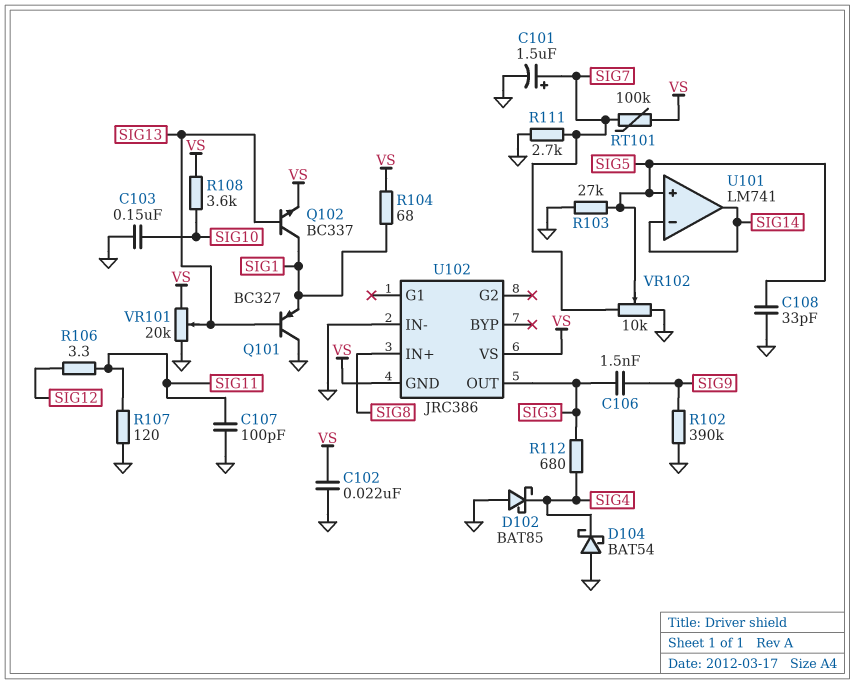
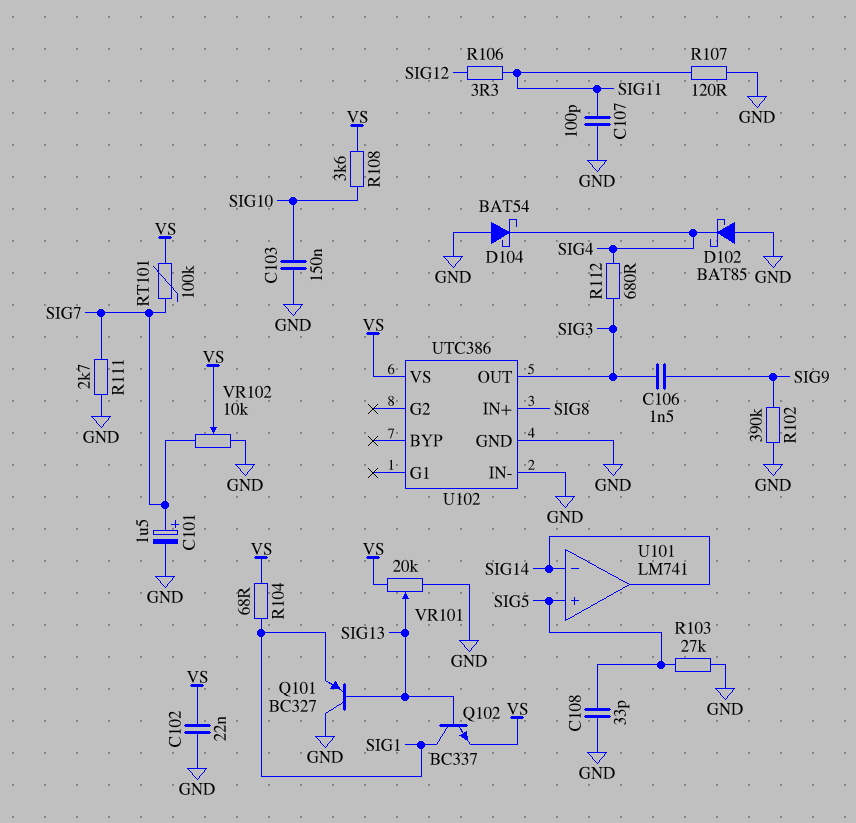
U102: JRC386 -> UTC386
U102 pin GND: VS -> GND
VR102: 10k (GND, SIG7, wiper SIG5) -> 10k (GND, SIG7, wiper VS)

